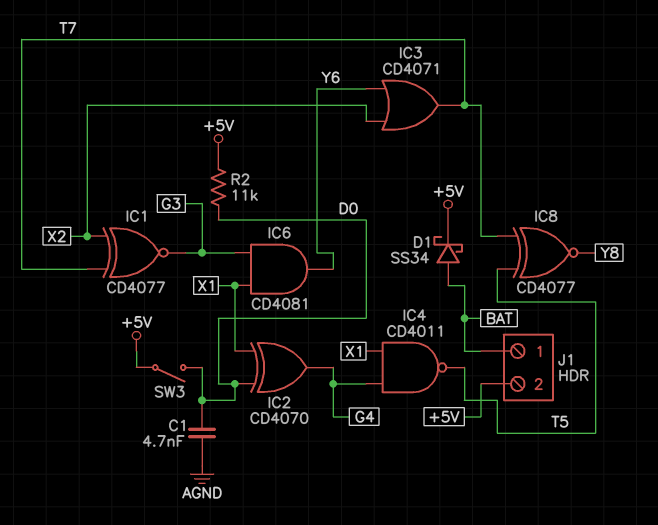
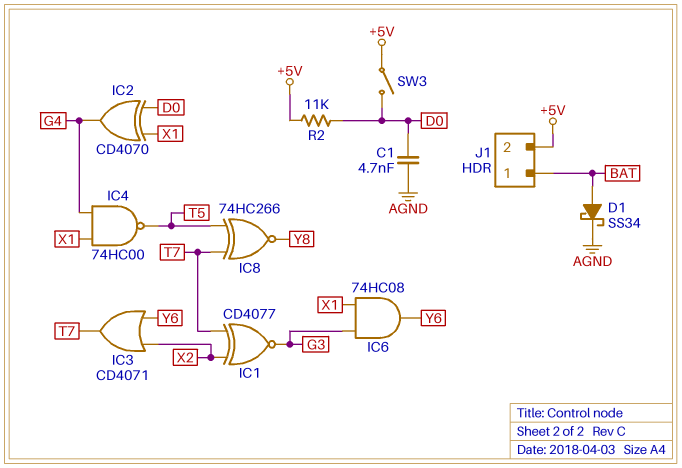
D1: schottky SS34 (A BAT, K +5V) -> schottky SS34 (A BAT, K AGND)
IC4: NAND CD4011 (in G4, in X1, out T5) -> NAND 74HC00 (in G4, in X1, out T5)
IC6: AND CD4081 (in G3, in X1, out Y6) -> AND 74HC08 (in G3, in X1, out Y6)
IC8: XNOR CD4077 (in T5, in T7, out Y8) -> XNOR 74HC266 (in T5, in T7, out Y8)

